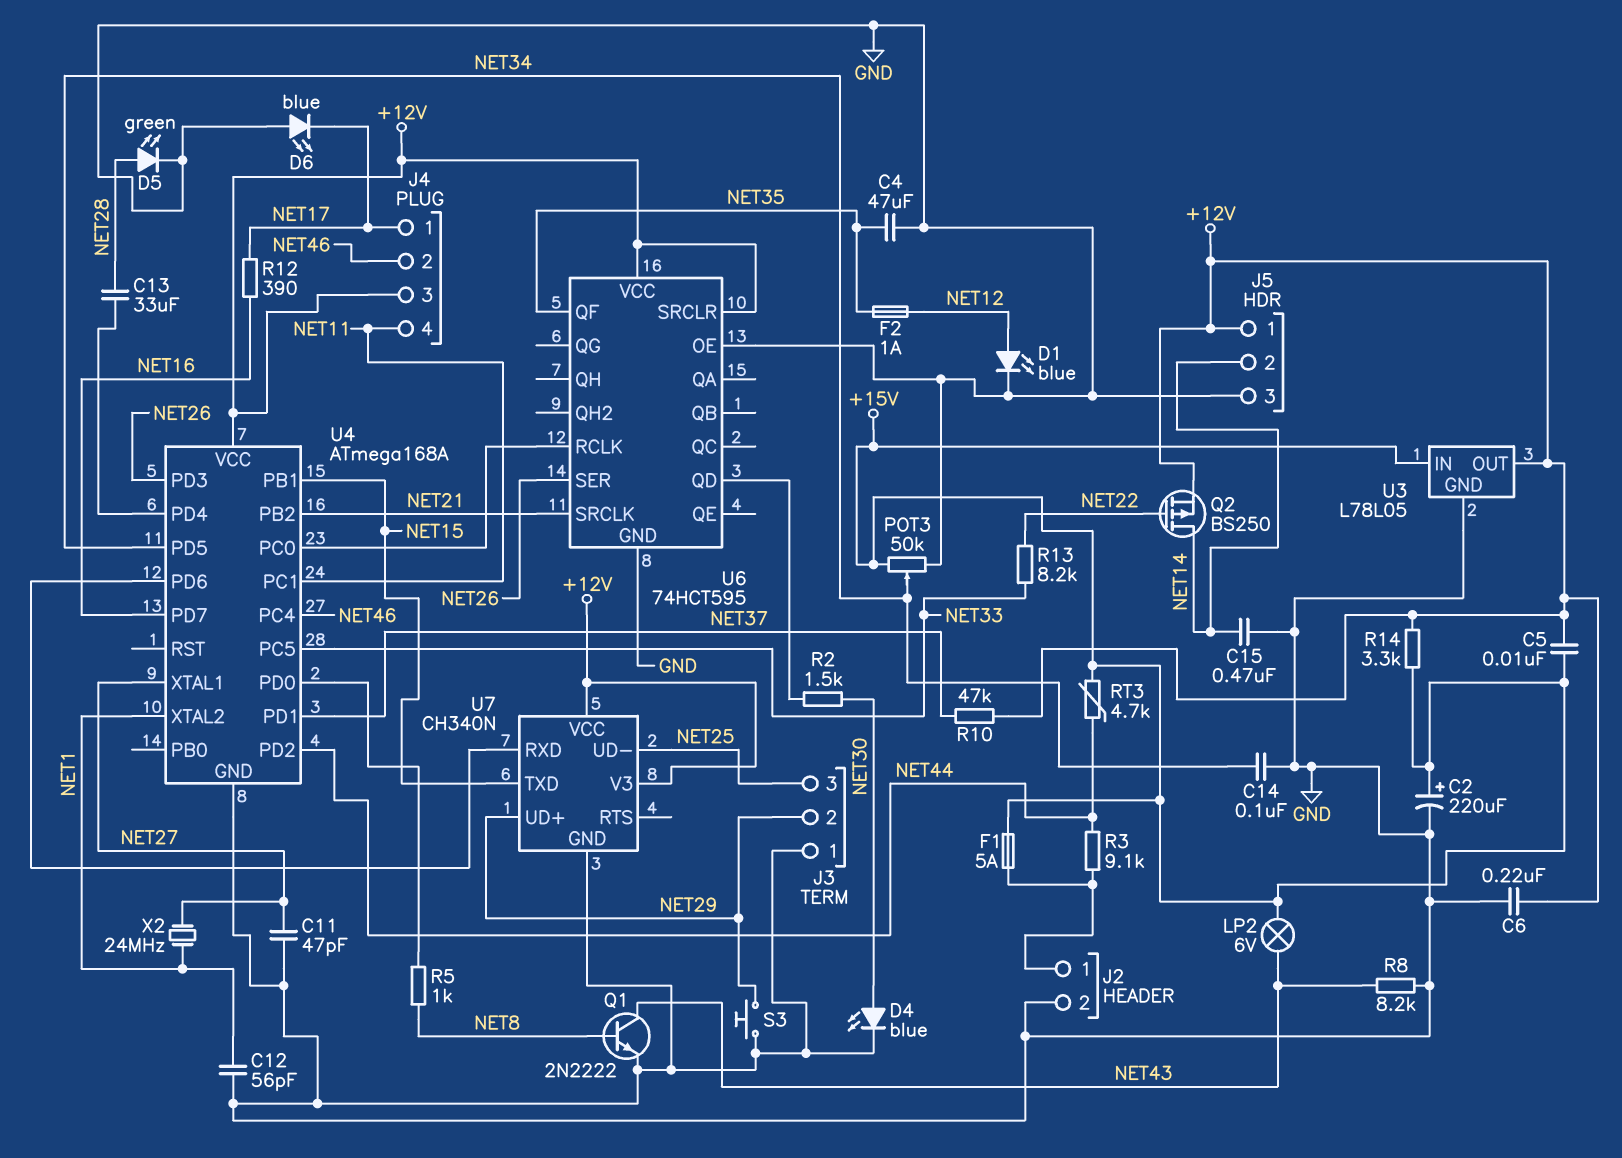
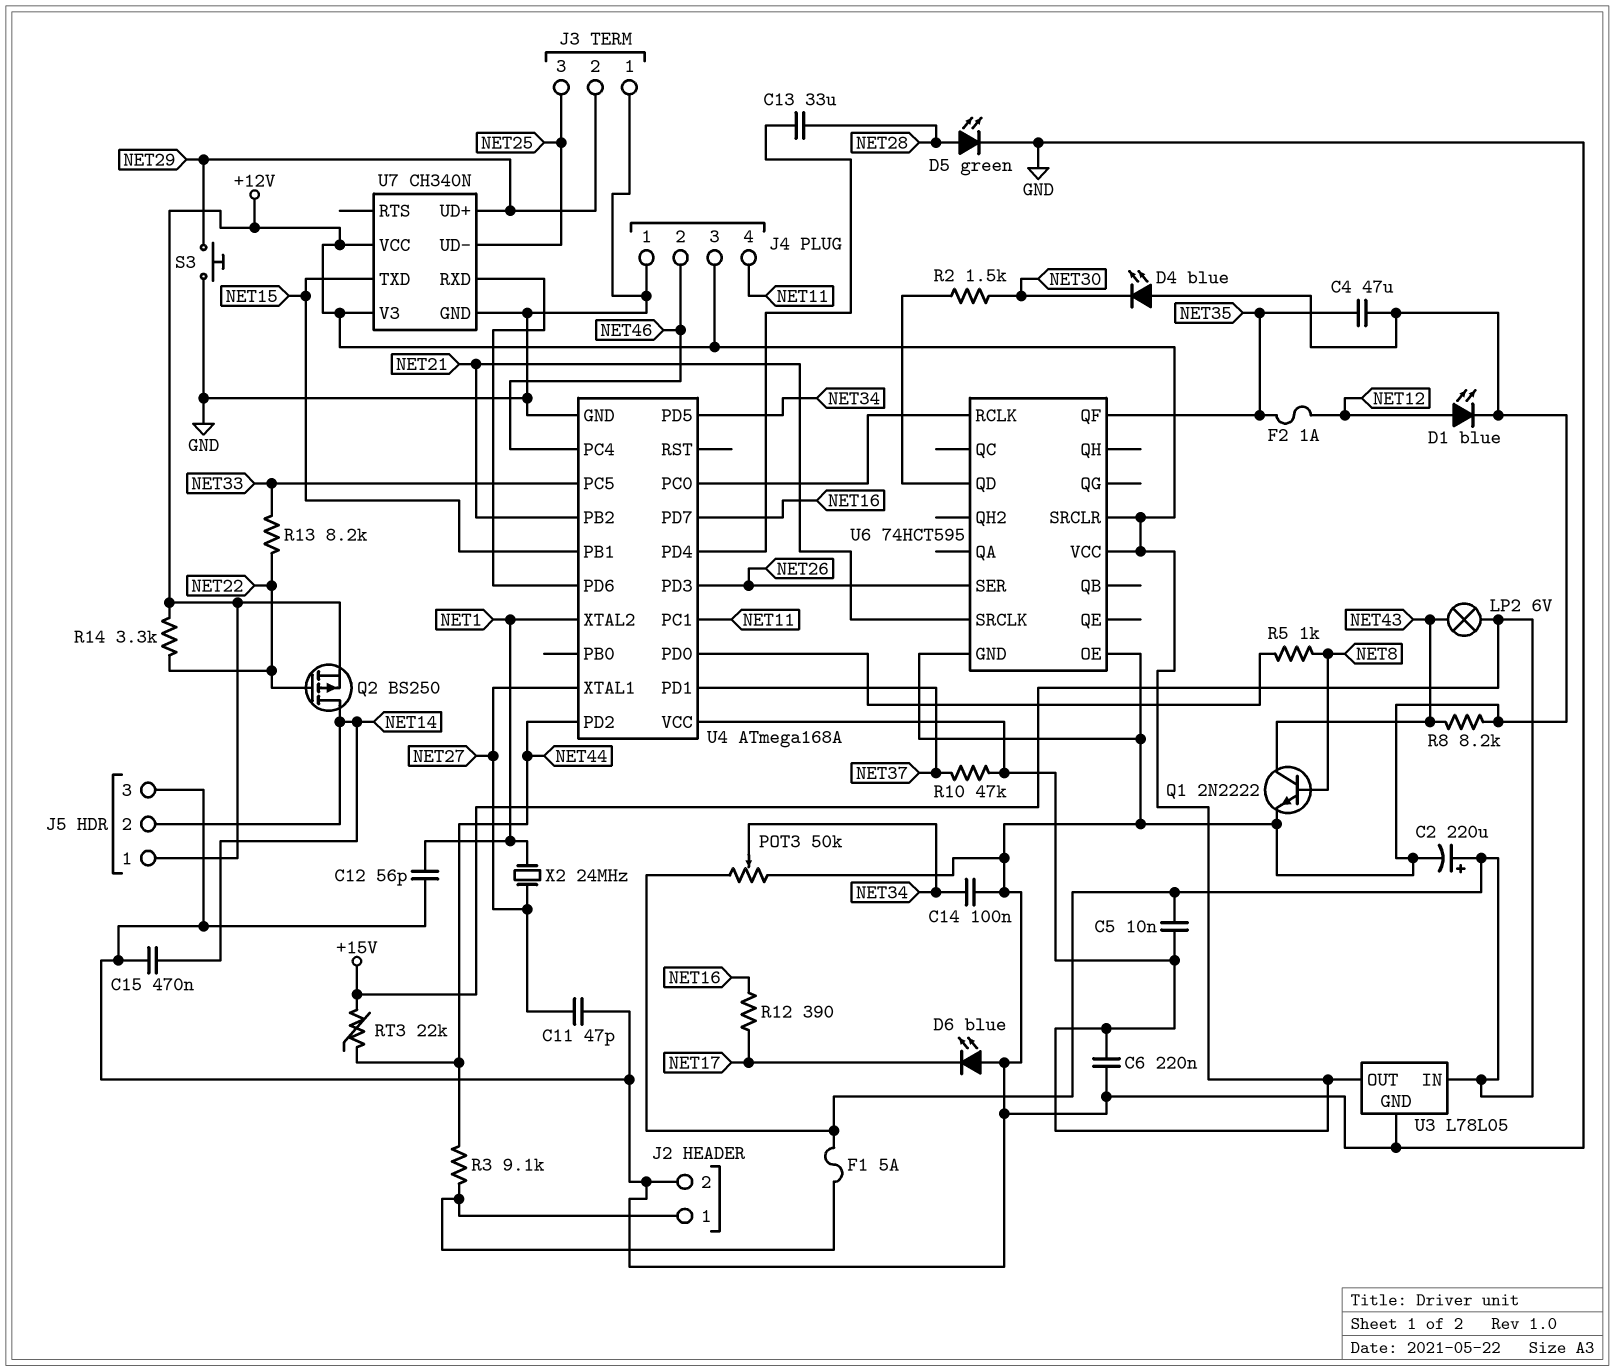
D4: LED blue (A NET30, K GND) -> LED blue (A GND, K NET30)
J4 pin 1: NET17 -> GND
R14: 3.3k (+12V, +15V) -> 3.3k (+12V, NET22)
RT3: 4.7k (+15V, NET44) -> 22k (+15V, NET44)

